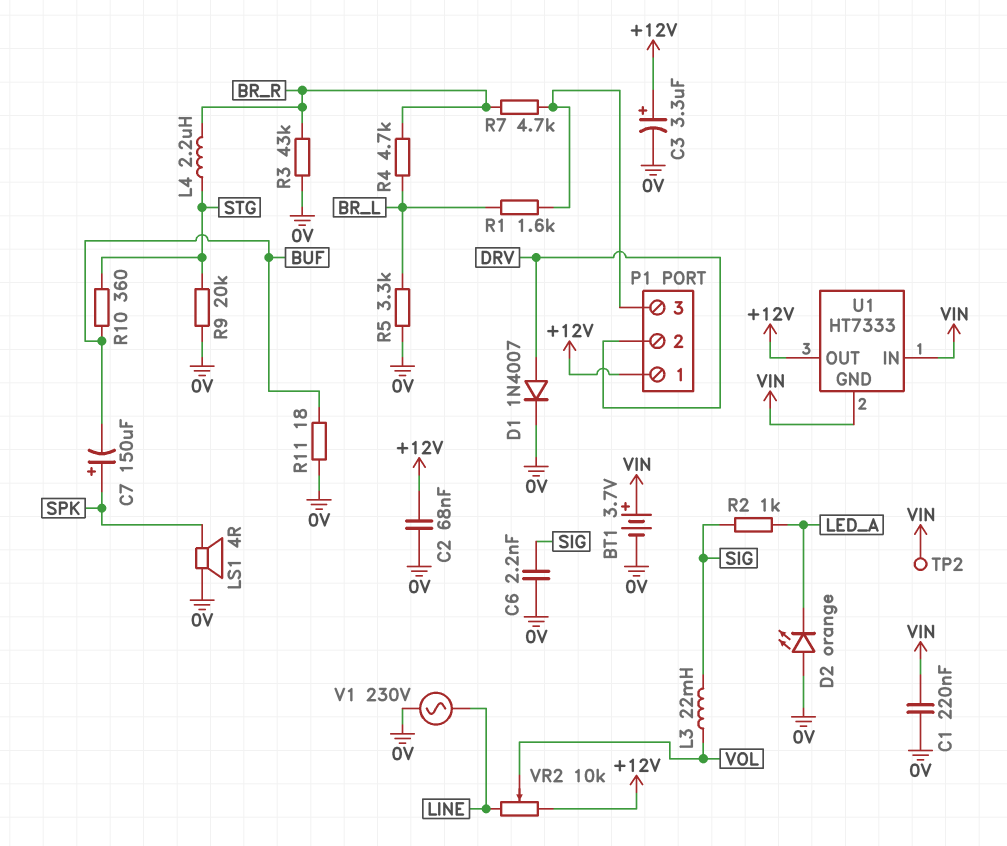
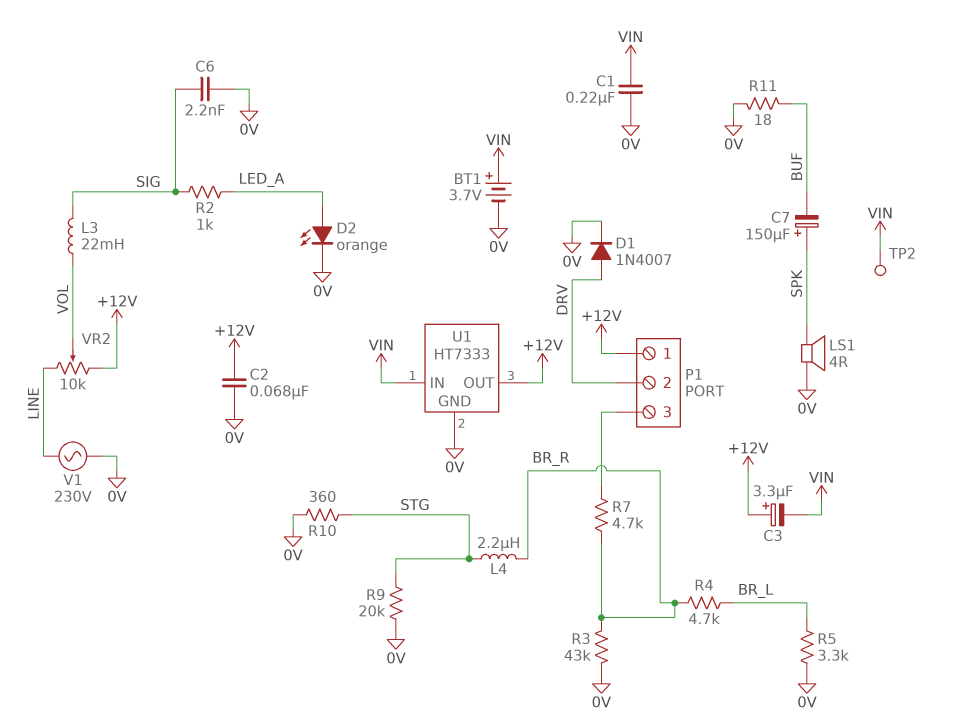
C3: 3.3uF (plus +12V, minus 0V) -> 3.3uF (plus +12V, minus VIN)
D2: LED orange (A 0V, K LED_A) -> LED orange (A LED_A, K 0V)
R1: 1.6k (BR_L, P1/3) -> none
R10: 360 (BUF, STG) -> 360 (0V, STG)
U1 pin GND: VIN -> 0V

